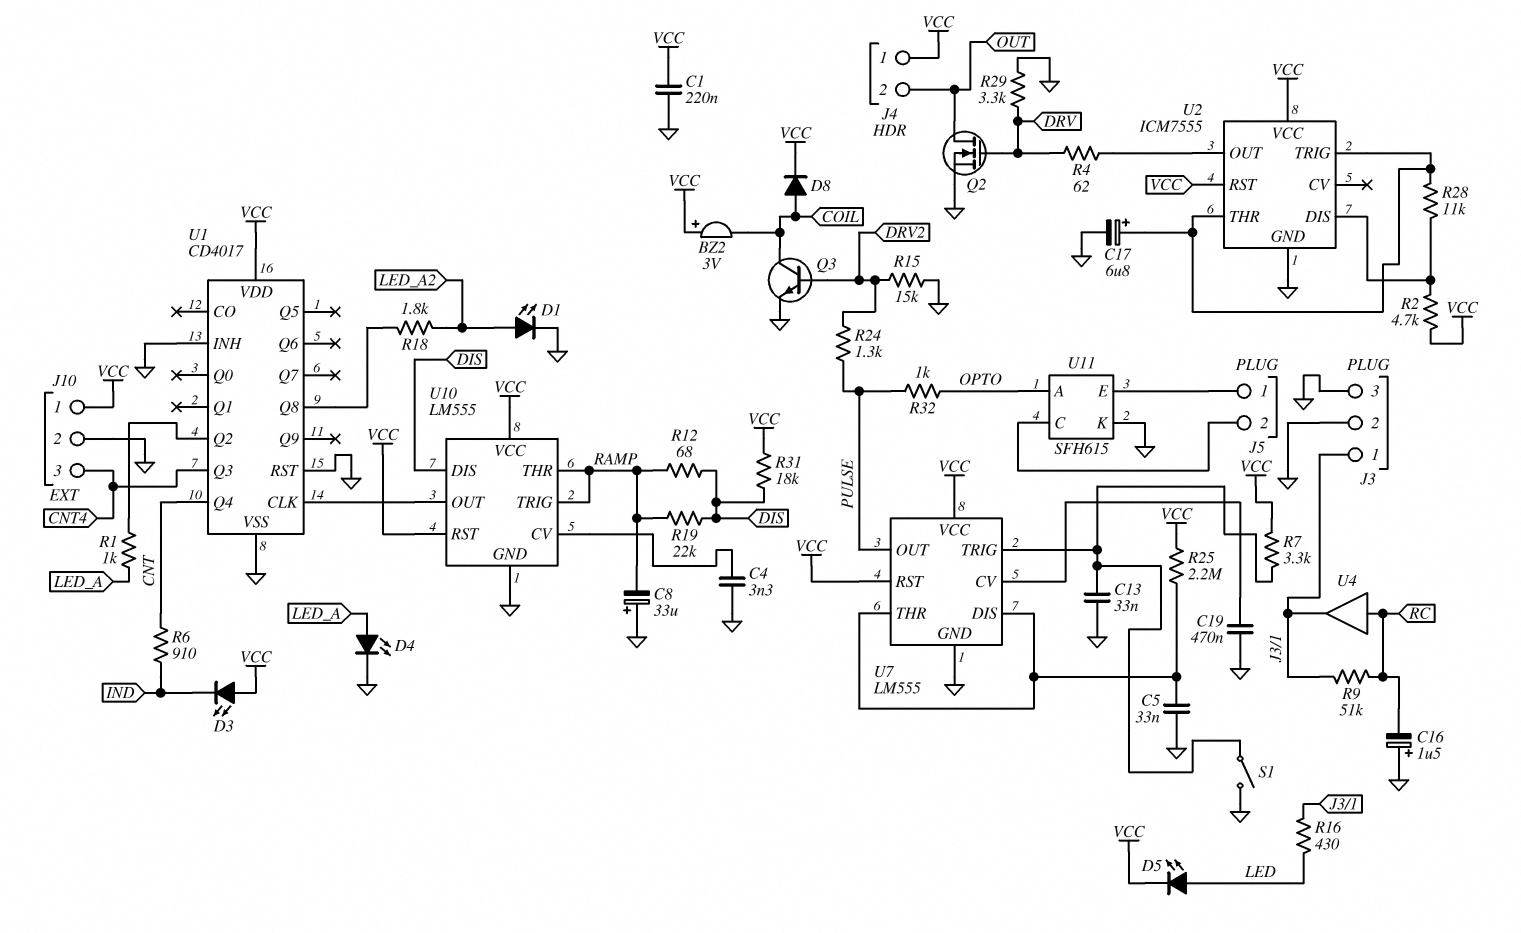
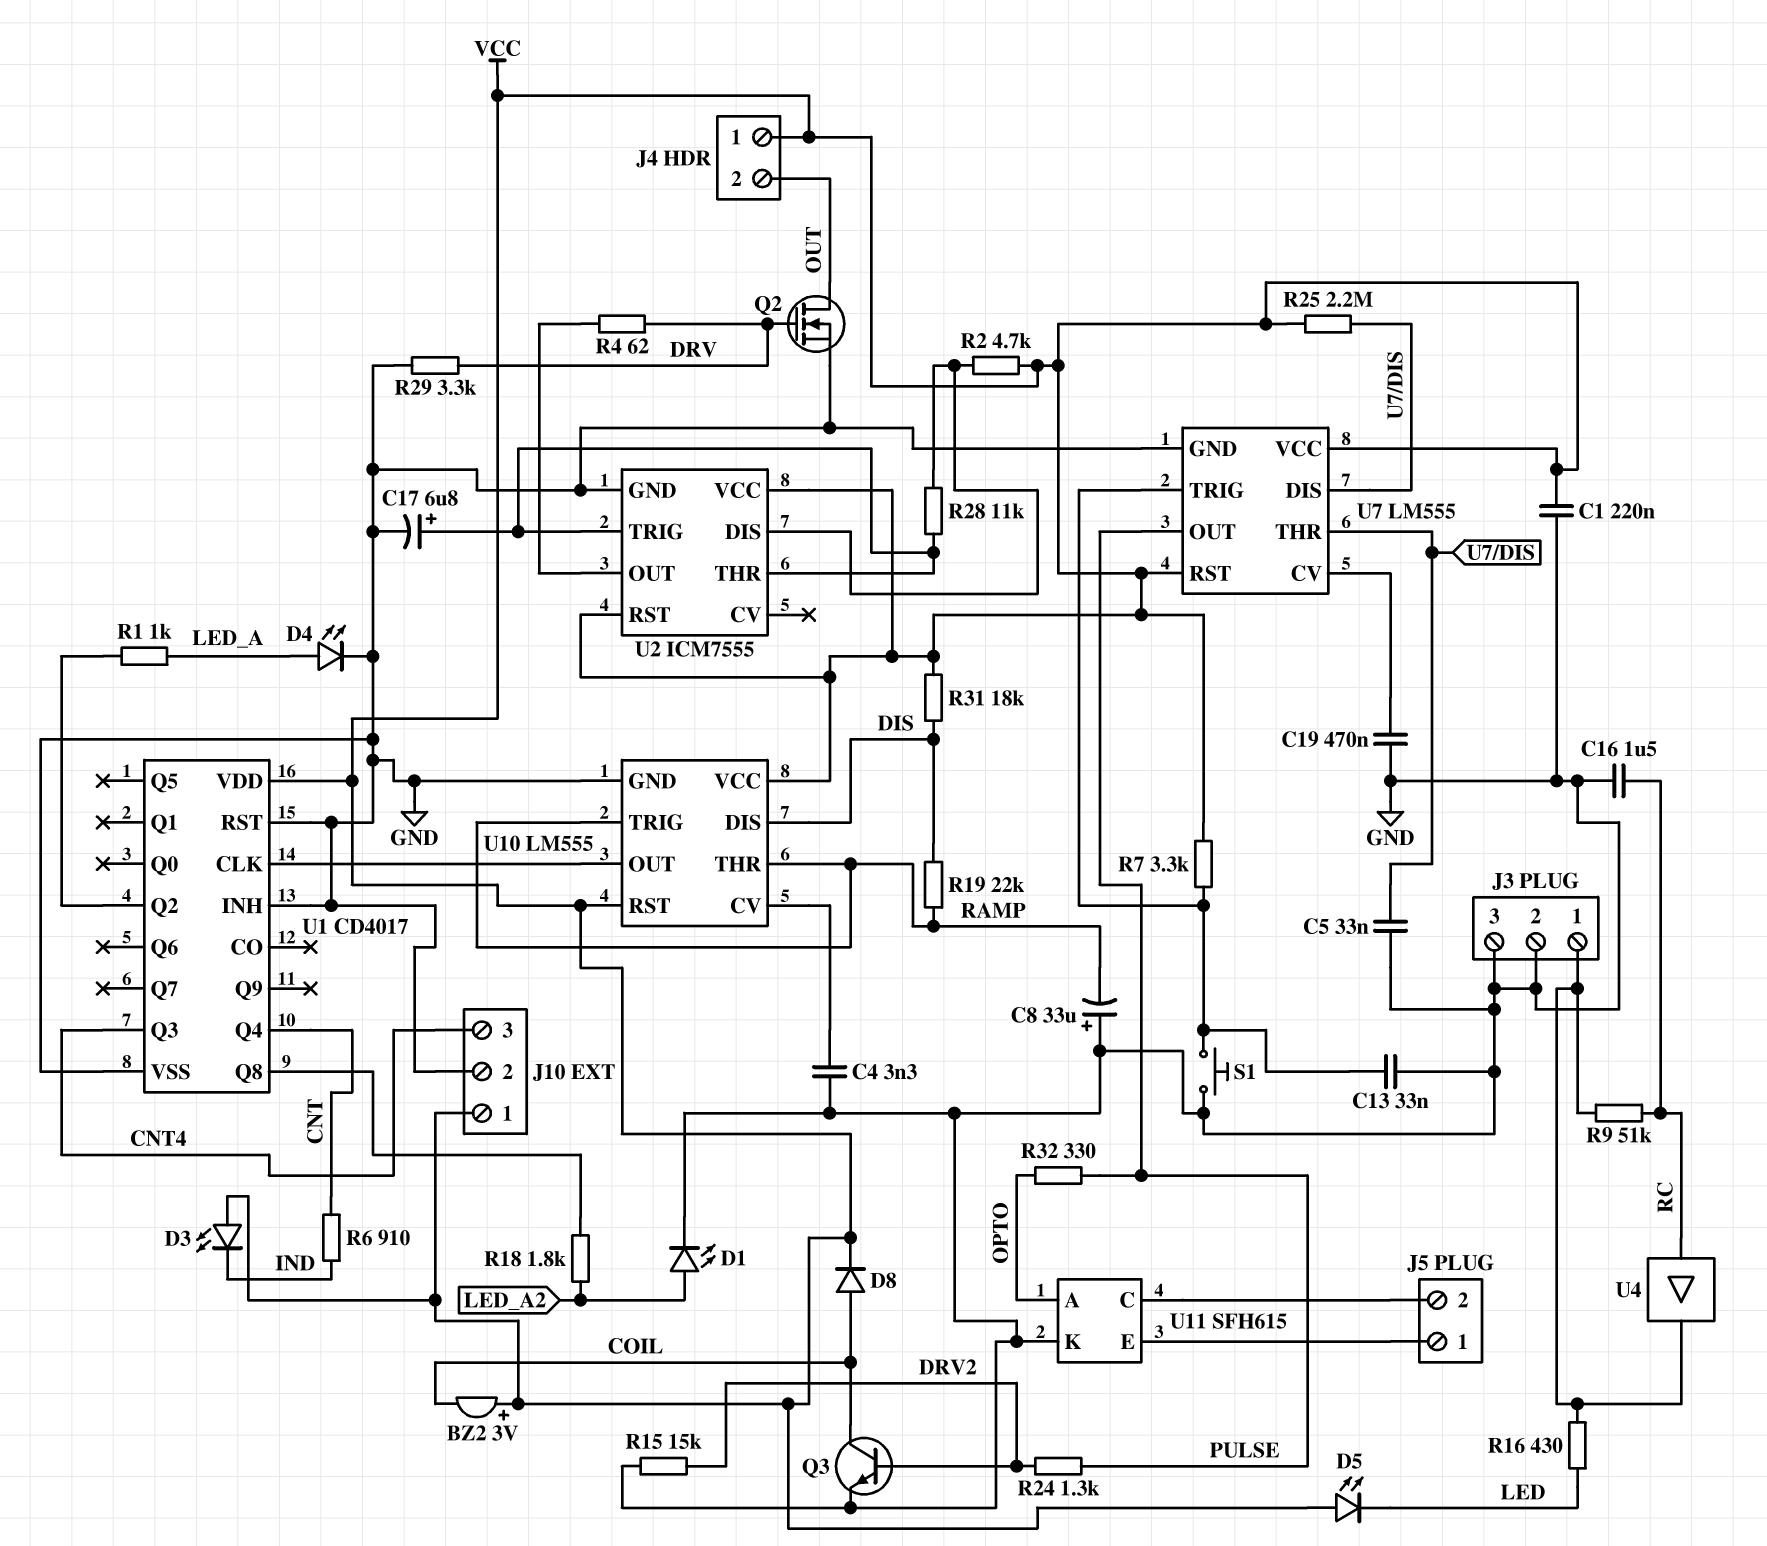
C16: 1.5uF (plus GND, minus RC) -> 1.5uF (GND, RC)
D5: LED (A LED, K VCC) -> LED (A VCC, K LED)
R12: 68 (DIS, RAMP) -> none
R32: 1k (OPTO, PULSE) -> 330 (OPTO, PULSE)
S1: switch (GND, U7/TRIG) -> button (GND, U7/TRIG)

